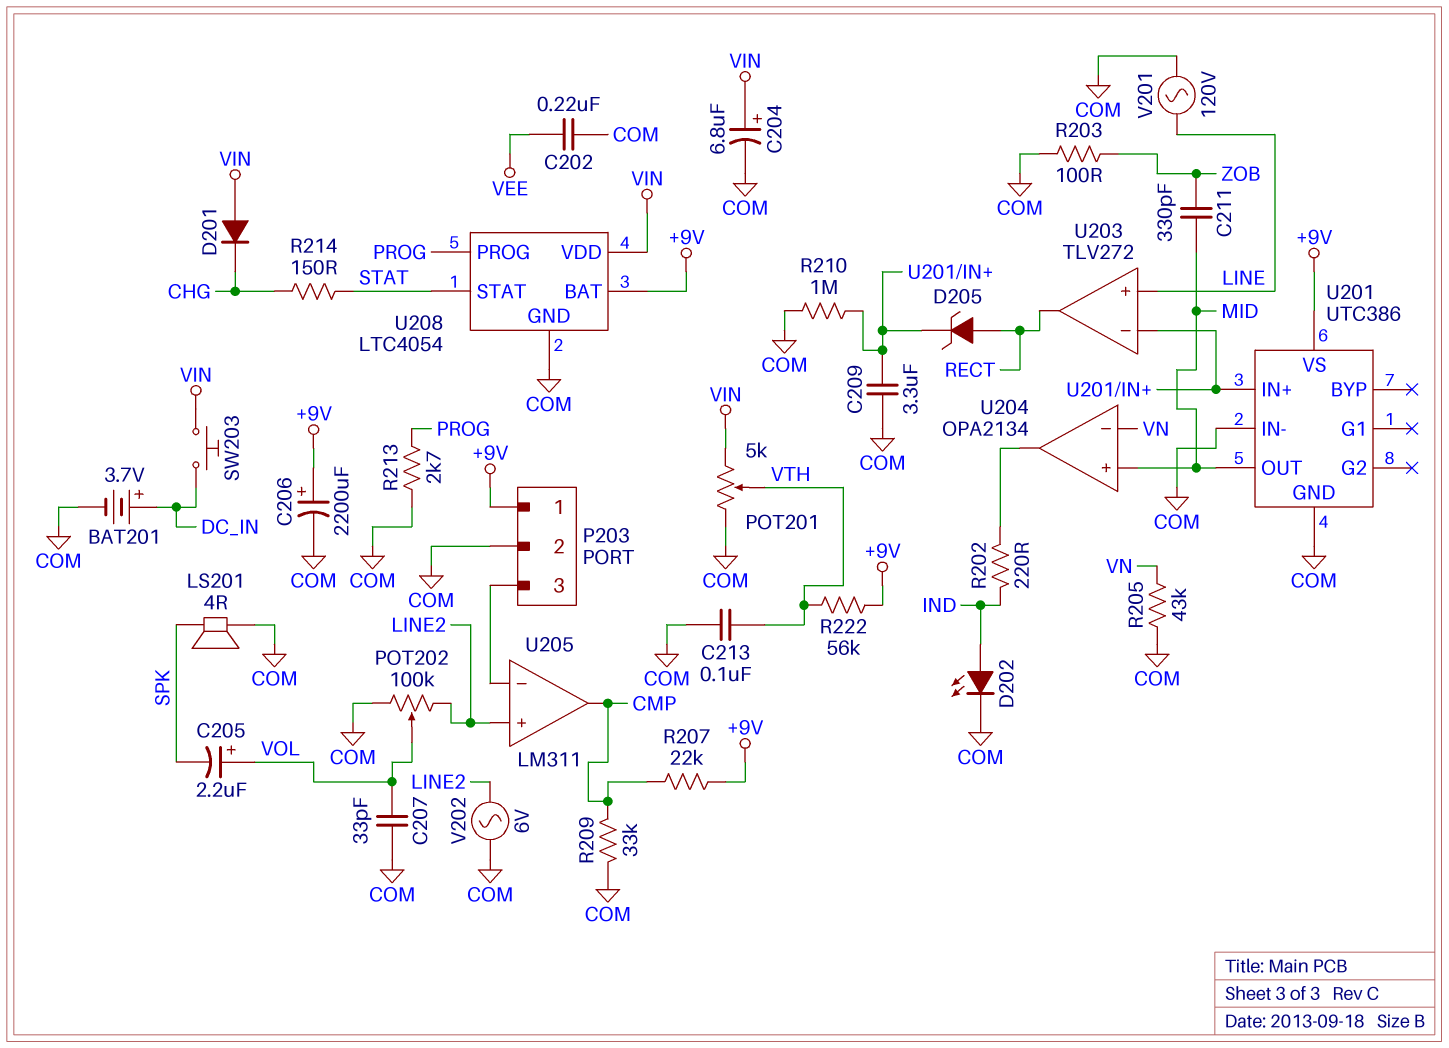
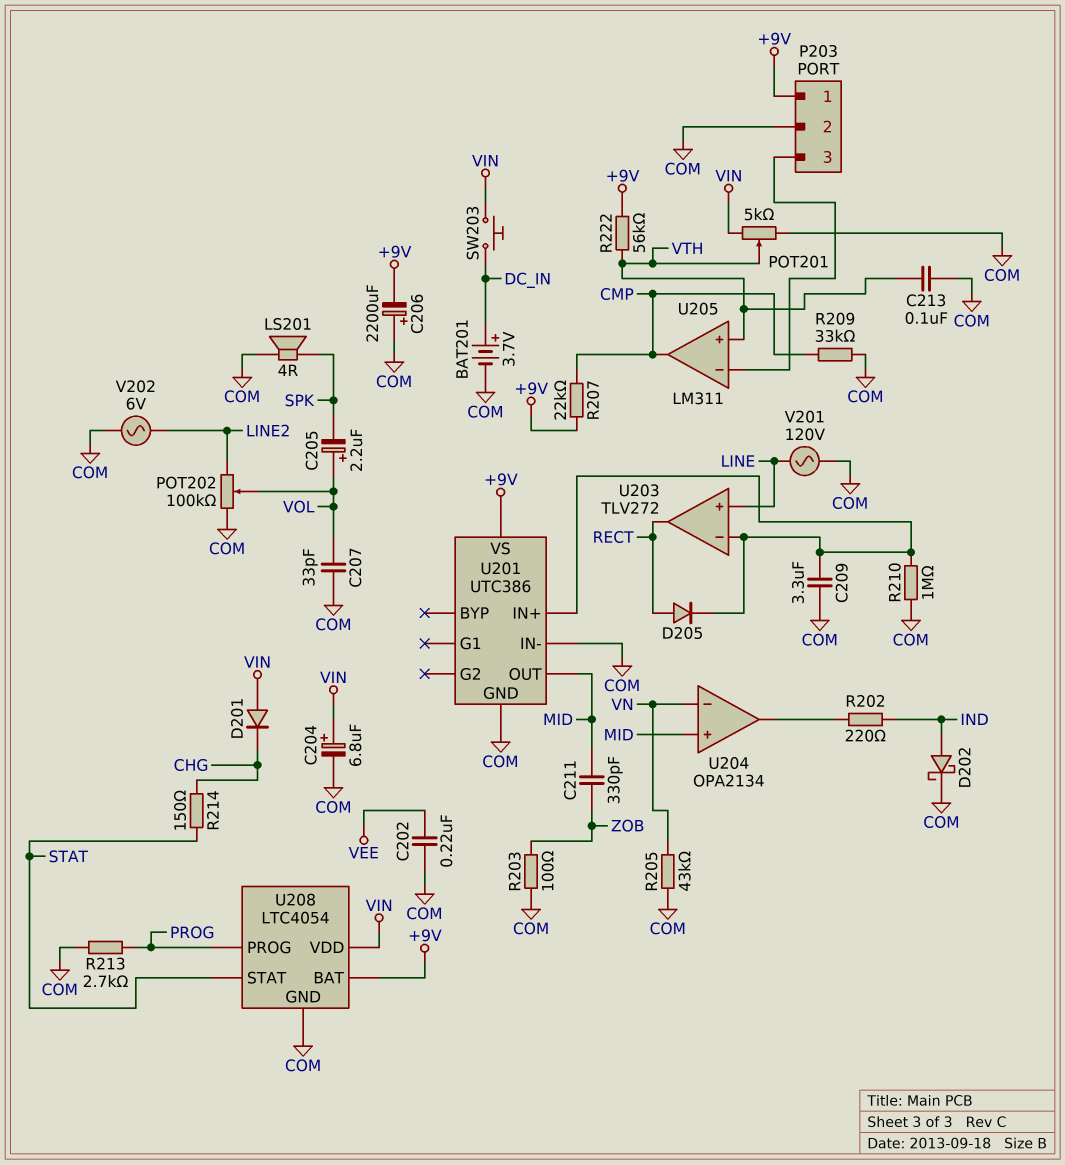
C206: 2200uF (plus +9V, minus COM) -> 2200uF (plus COM, minus +9V)
D202: LED (A IND, K COM) -> schottky (A IND, K COM)
D205: zener (A RECT, K U201/IN+) -> diode (A RECT, K U201/IN+)
U205 pin in+: LINE2 -> VTH

